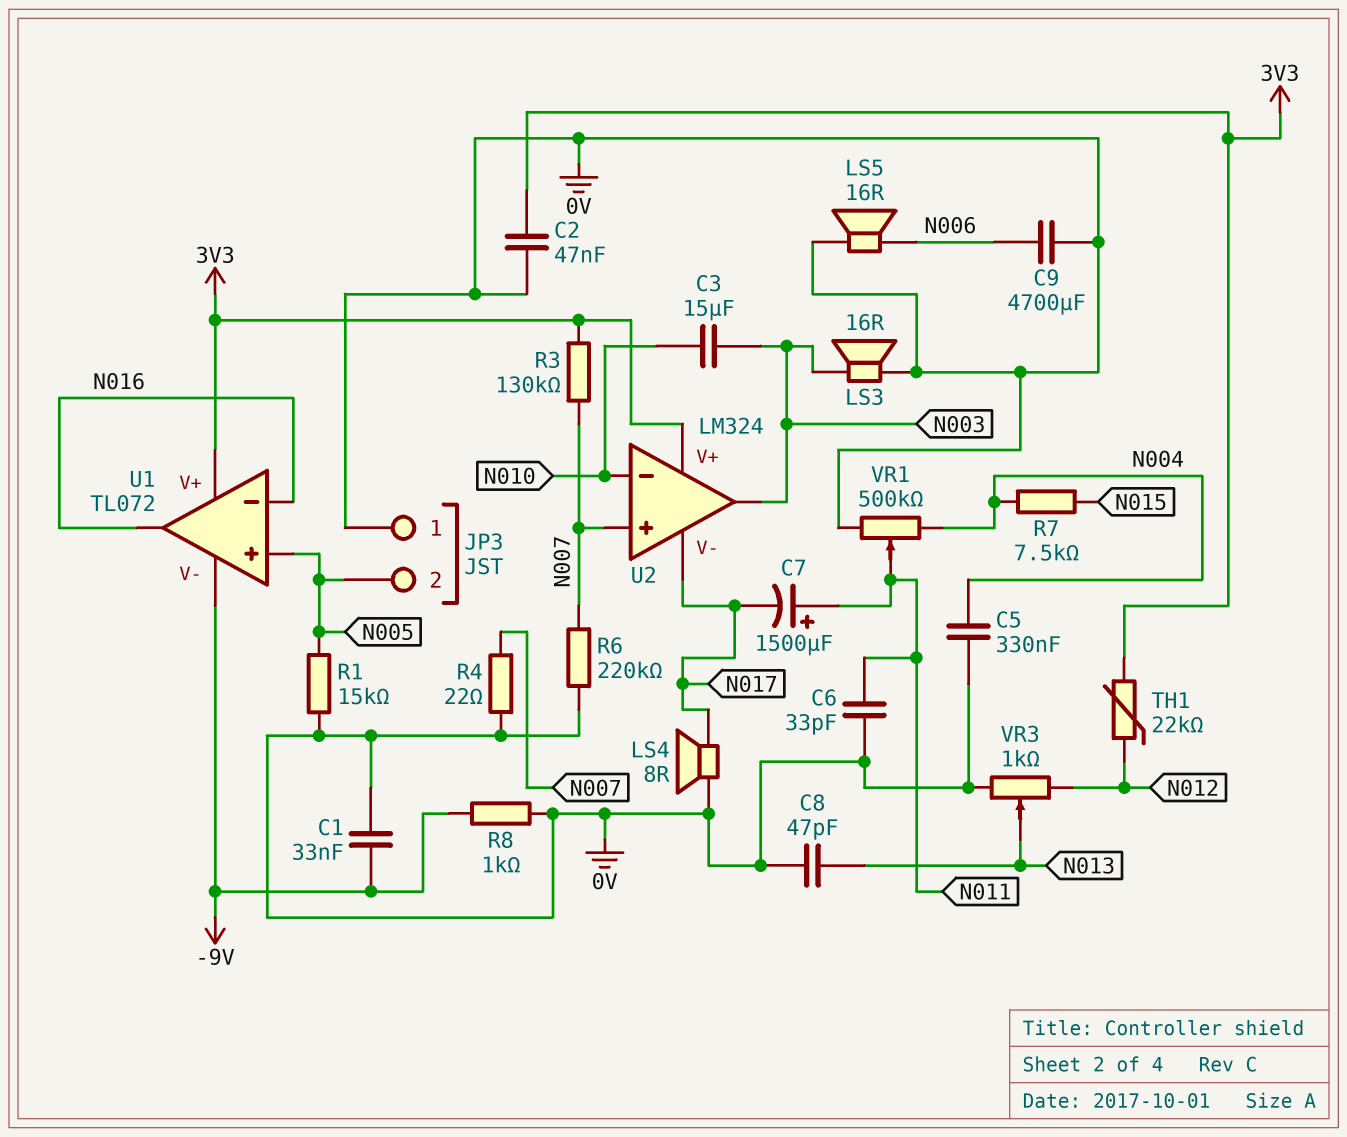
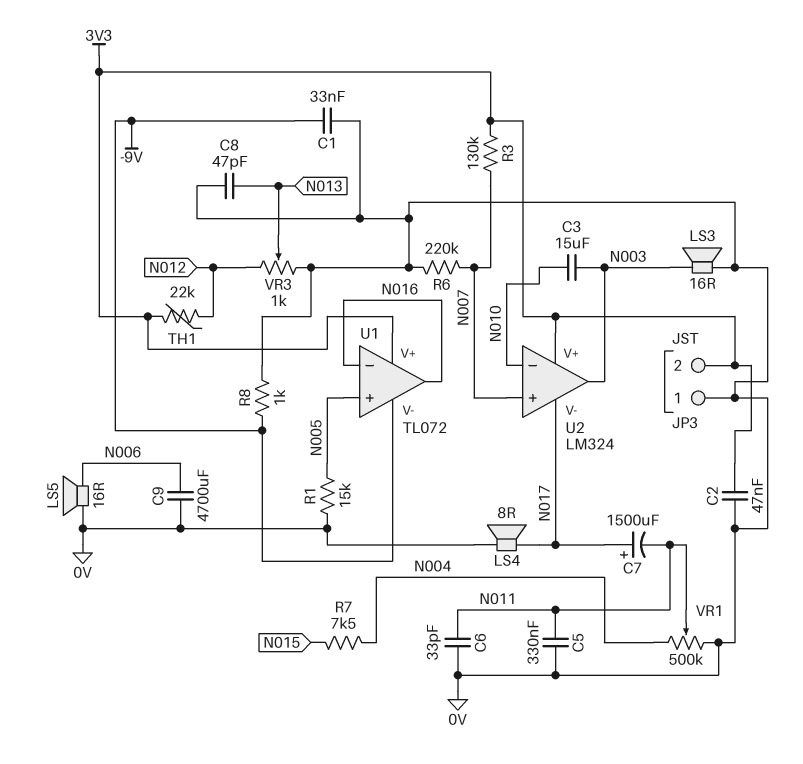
C5: 330nF (0V, N004) -> 330nF (0V, N011)
C7: 1500uF (plus N011, minus N017) -> 1500uF (plus N017, minus N011)
JP3 pin 2: N005 -> 3V3
R4: 22 (0V, N007) -> none

